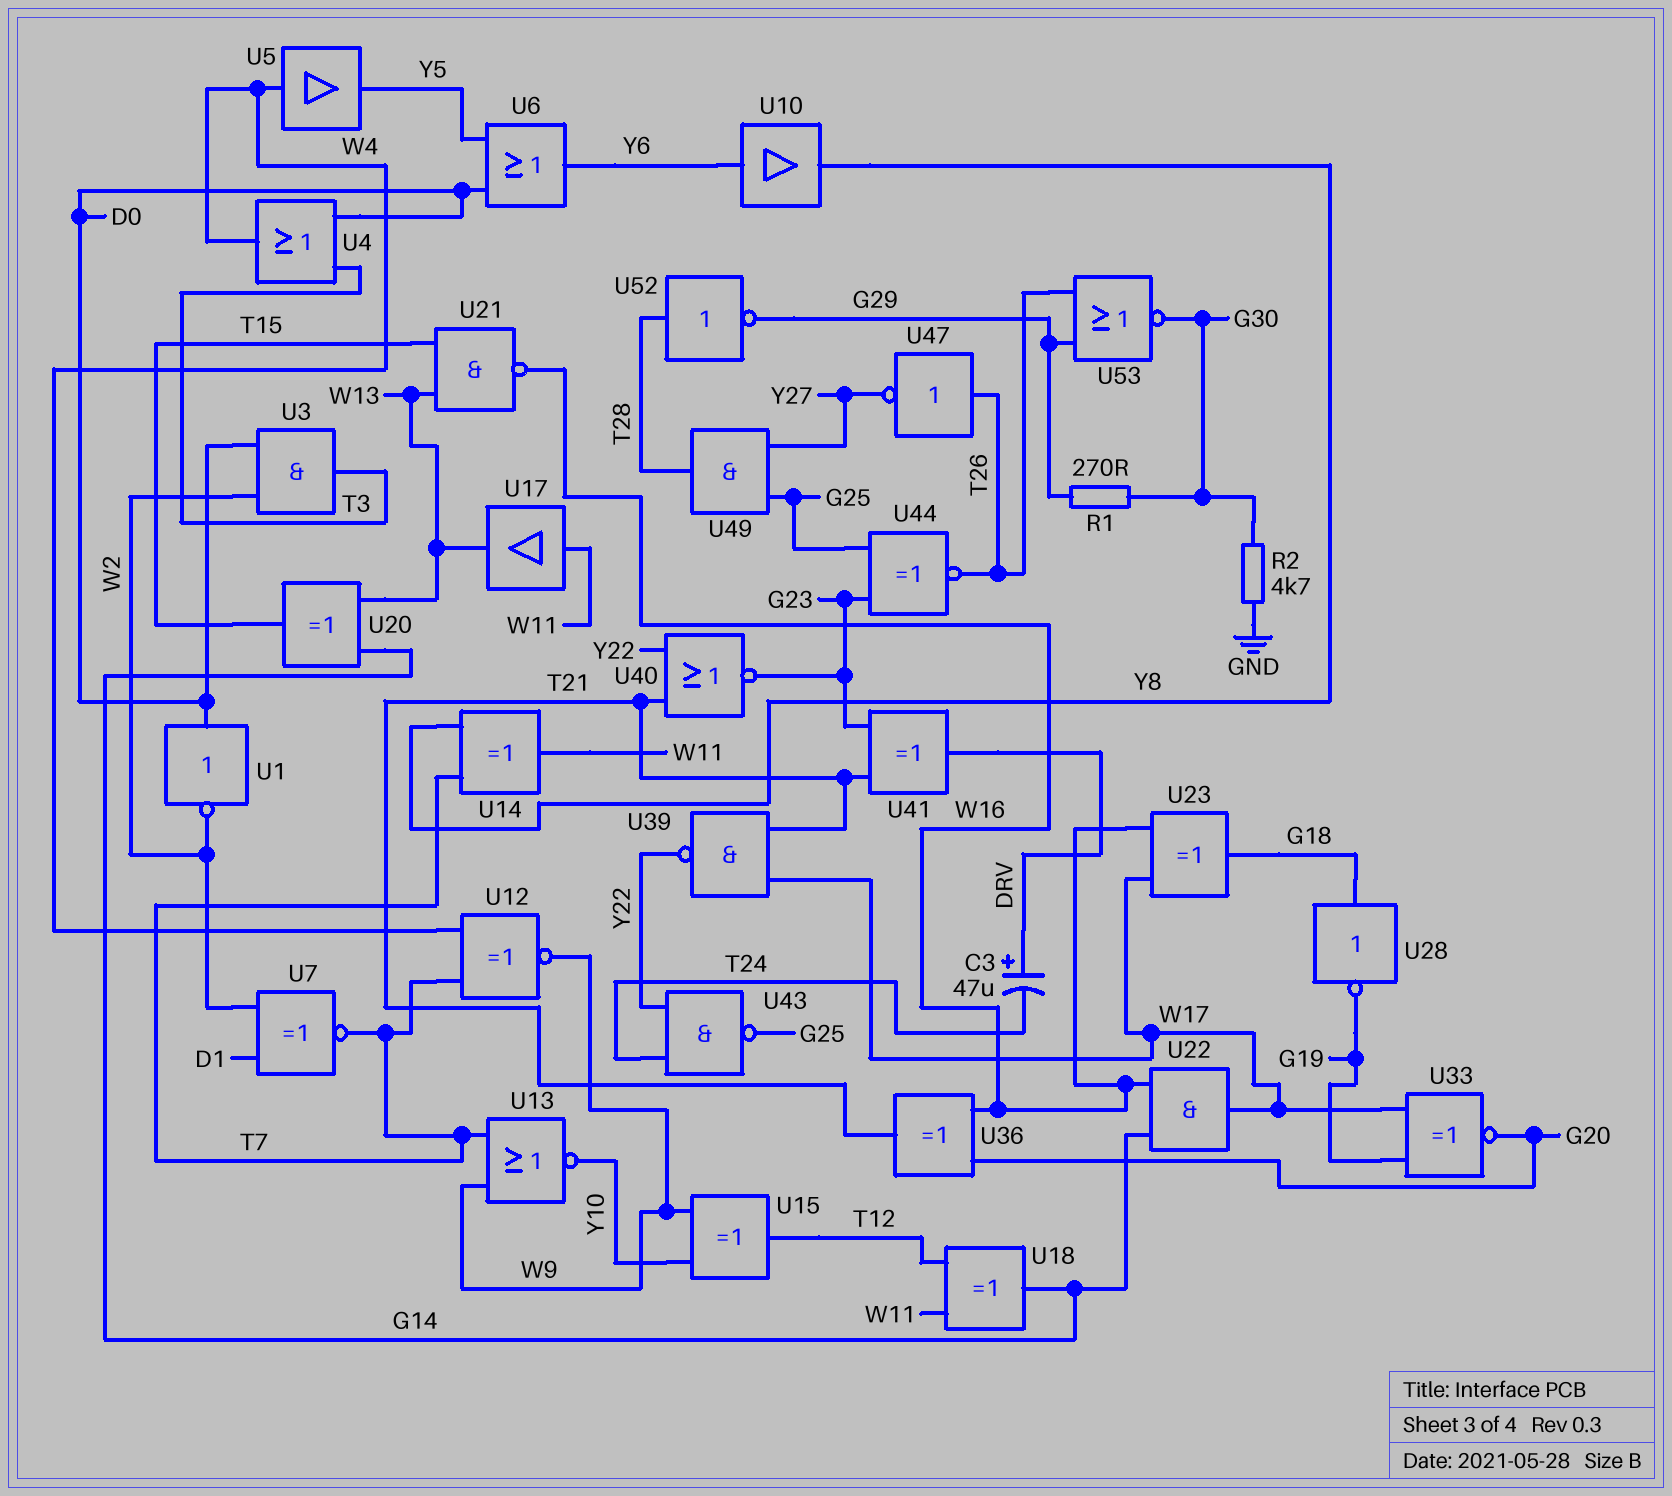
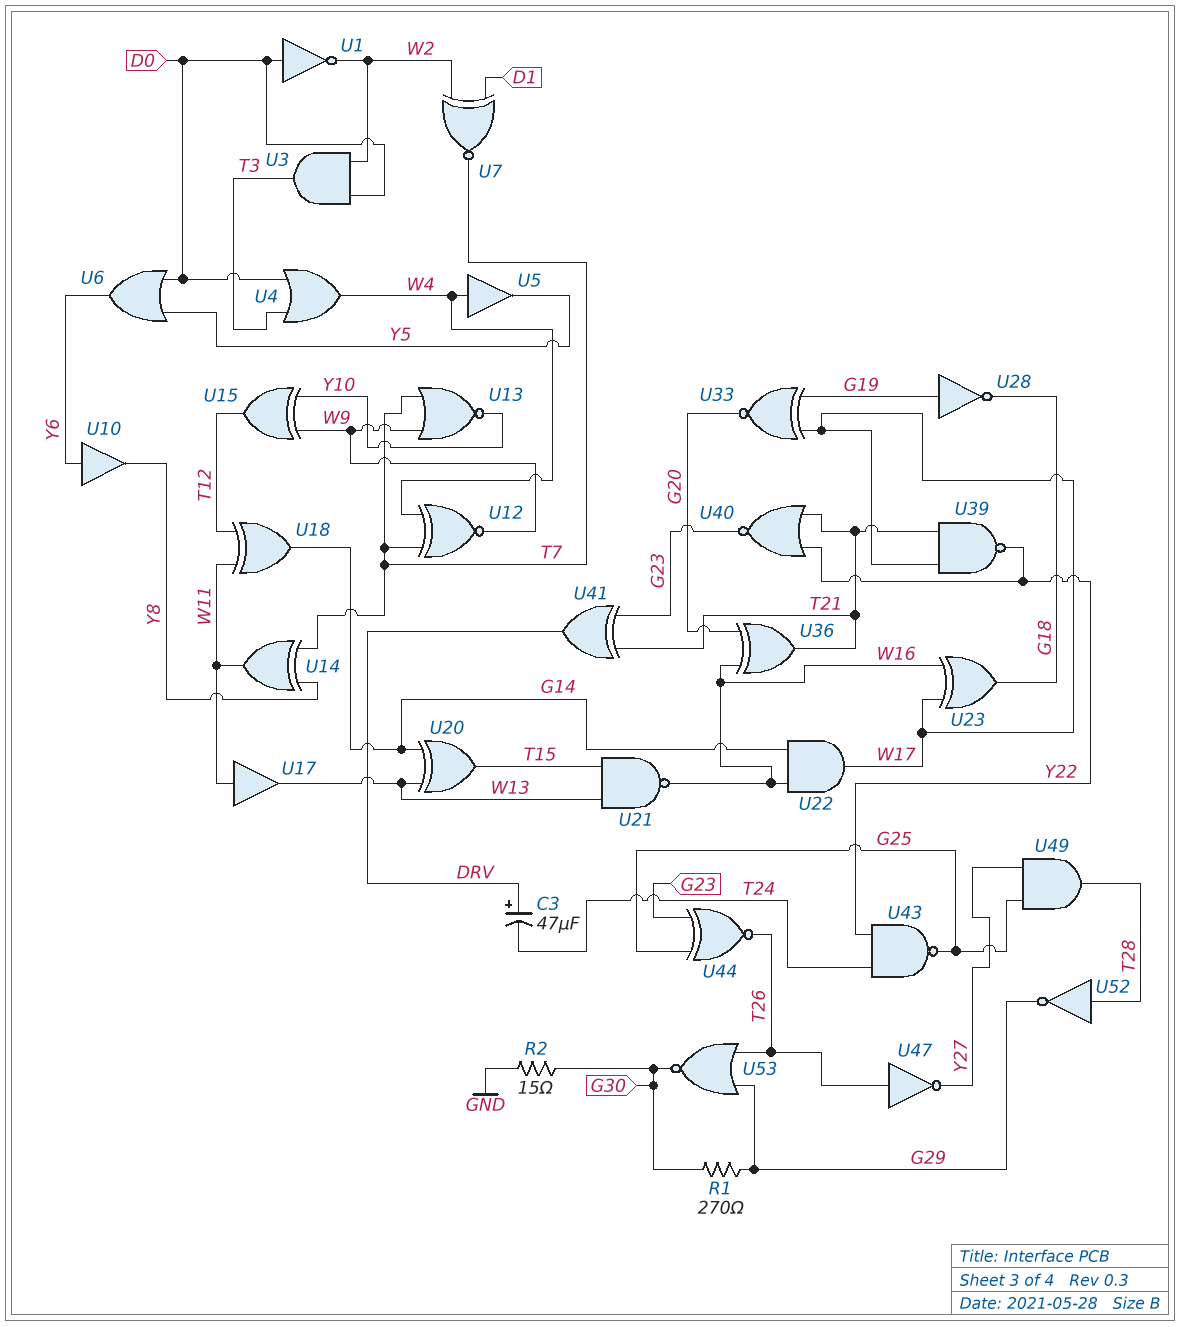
R2: 4.7k (G30, GND) -> 15 (G30, GND)
U28: NOT (in G18, out G19) -> NOT (in G19, out G18)

